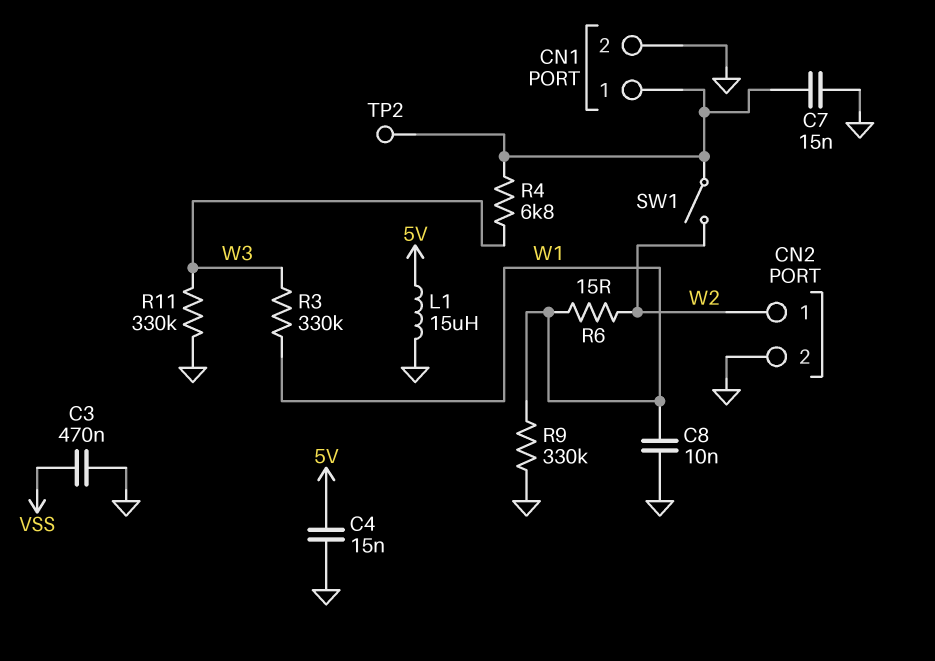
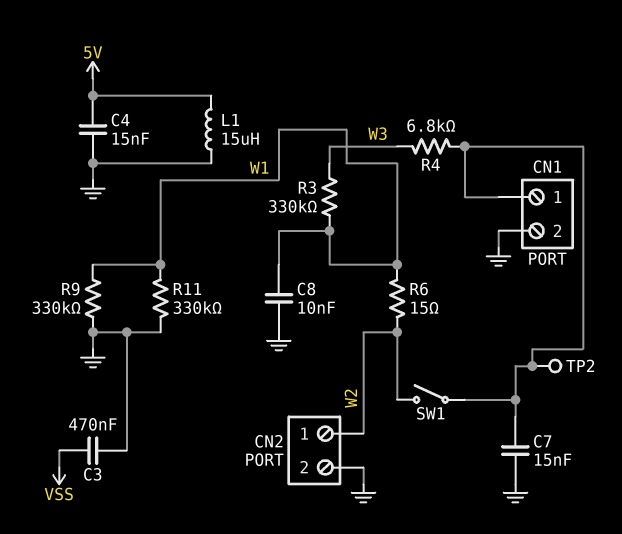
R11: 330k (GND, W3) -> 330k (GND, W1)

